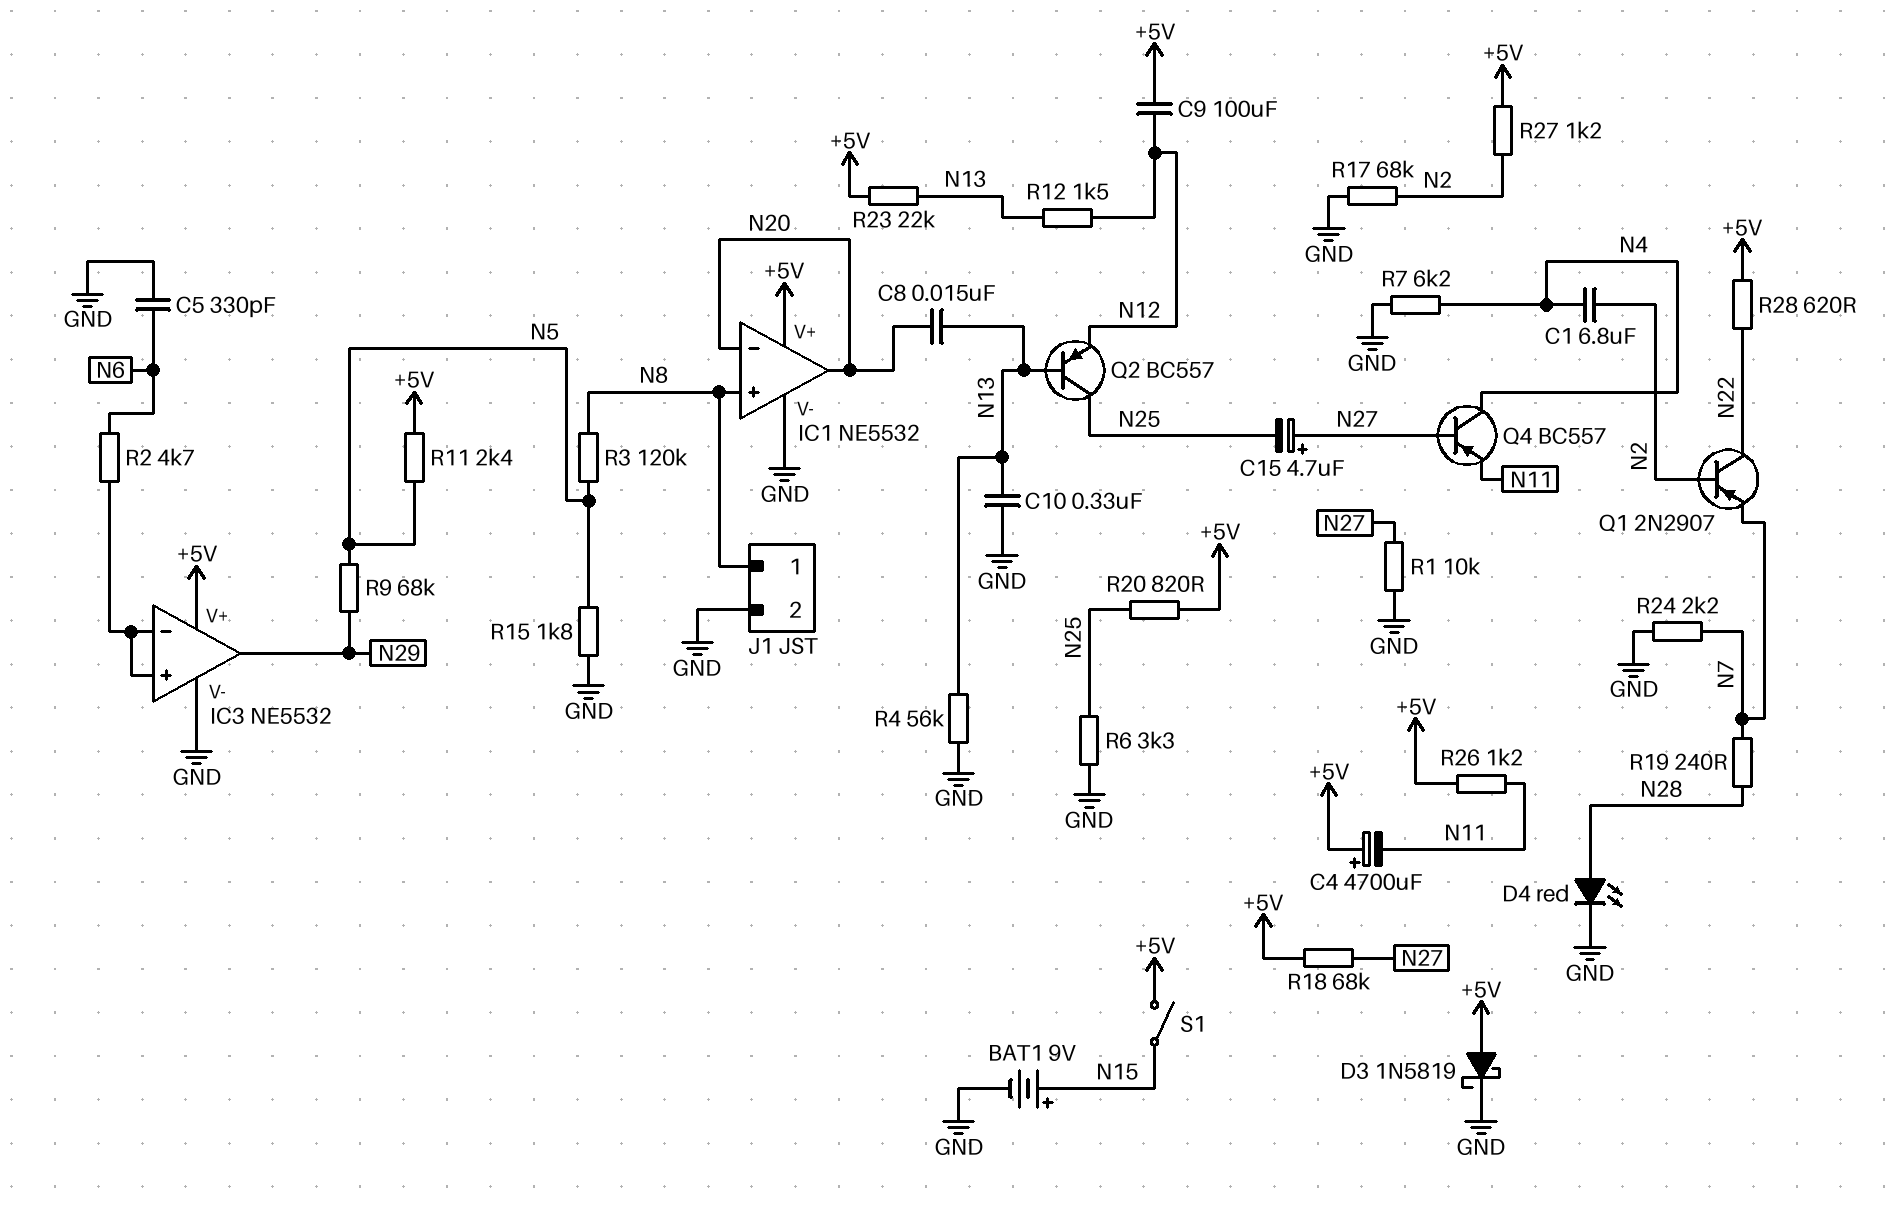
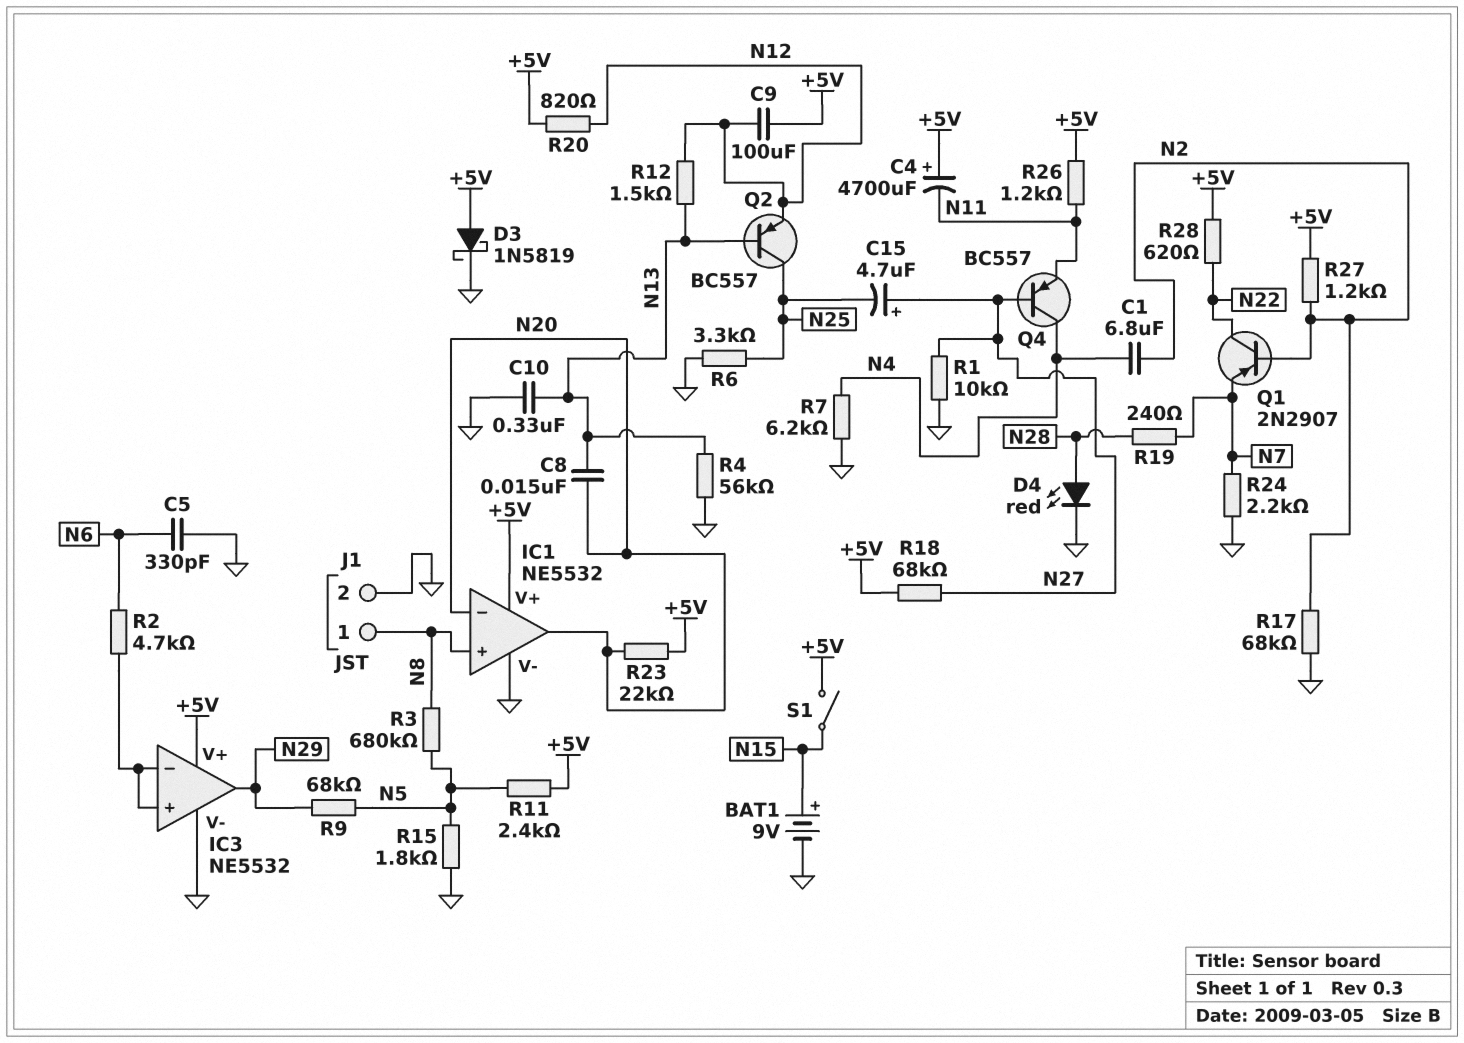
R3: 120k (N5, N8) -> 680k (N5, N8)
R20: 820 (+5V, N25) -> 820 (+5V, N12)
R23: 22k (+5V, N13) -> 22k (+5V, N20)

